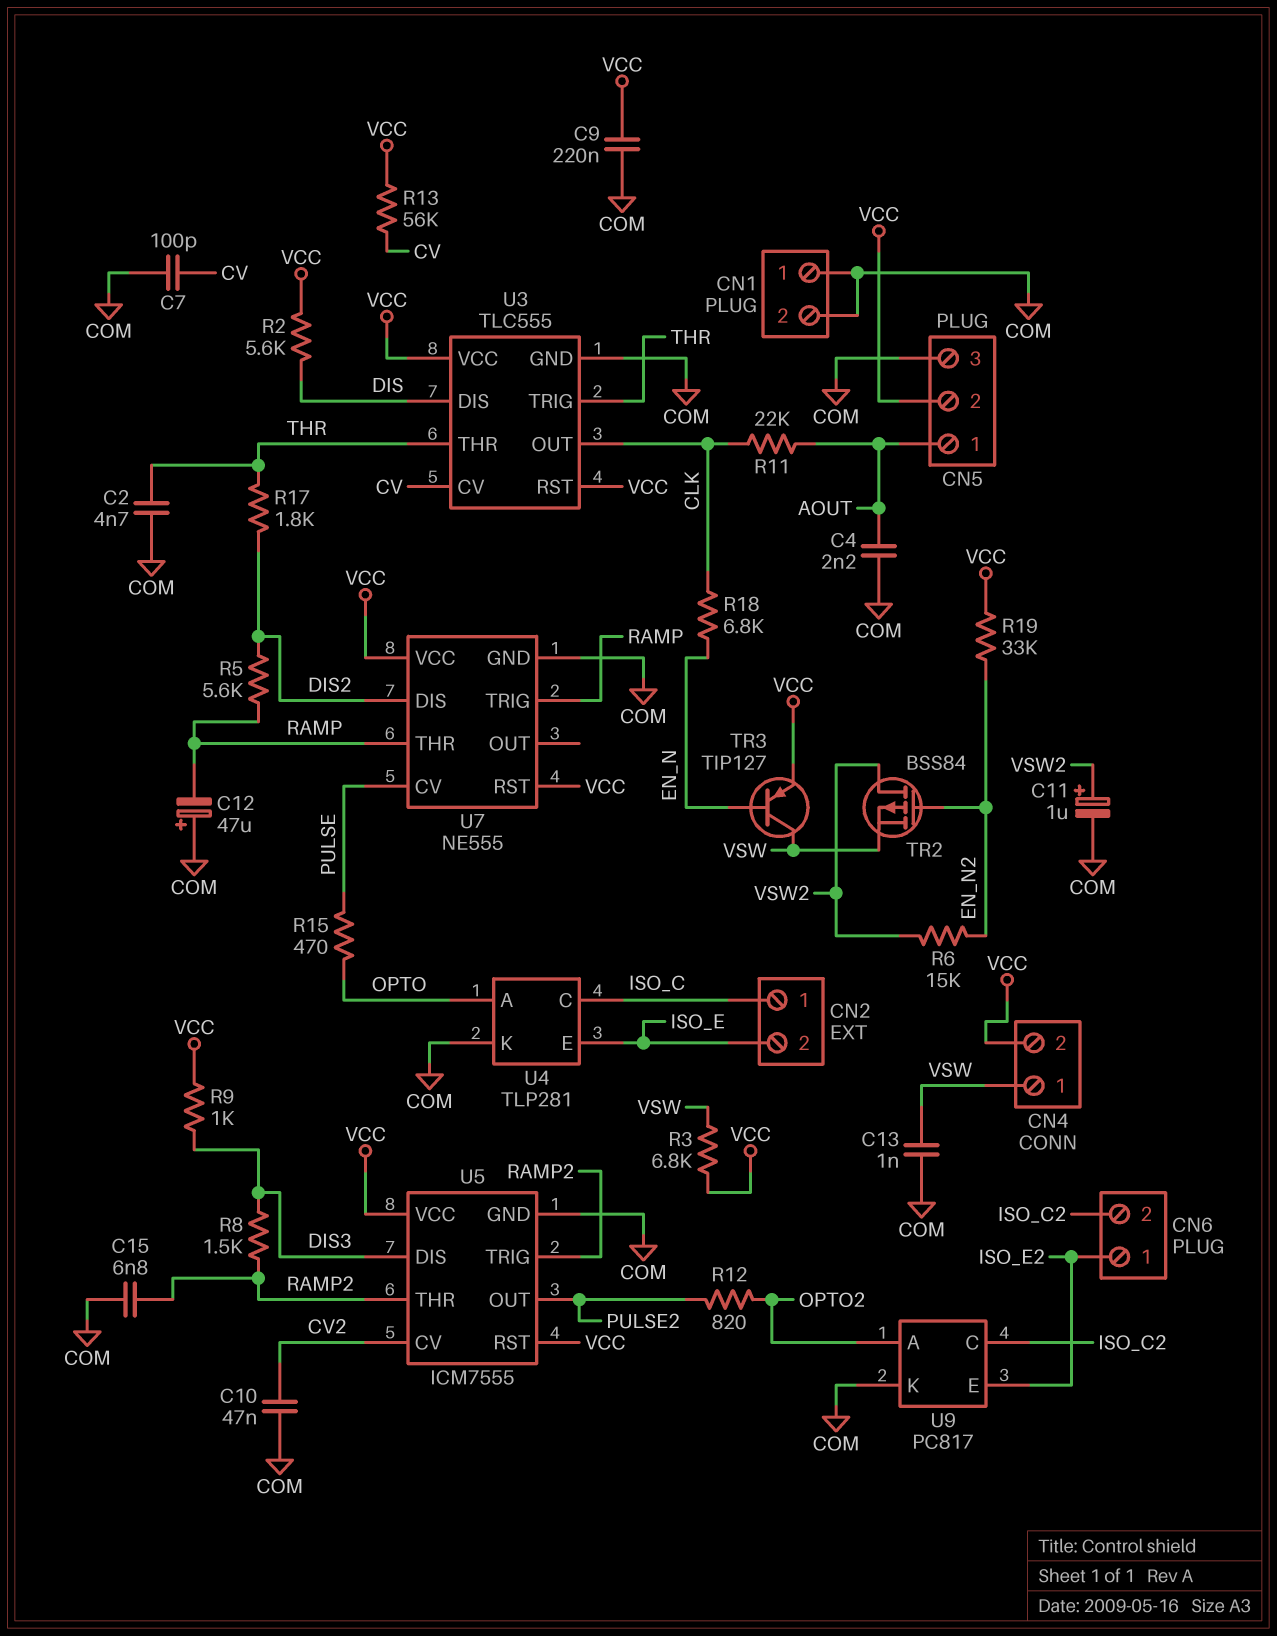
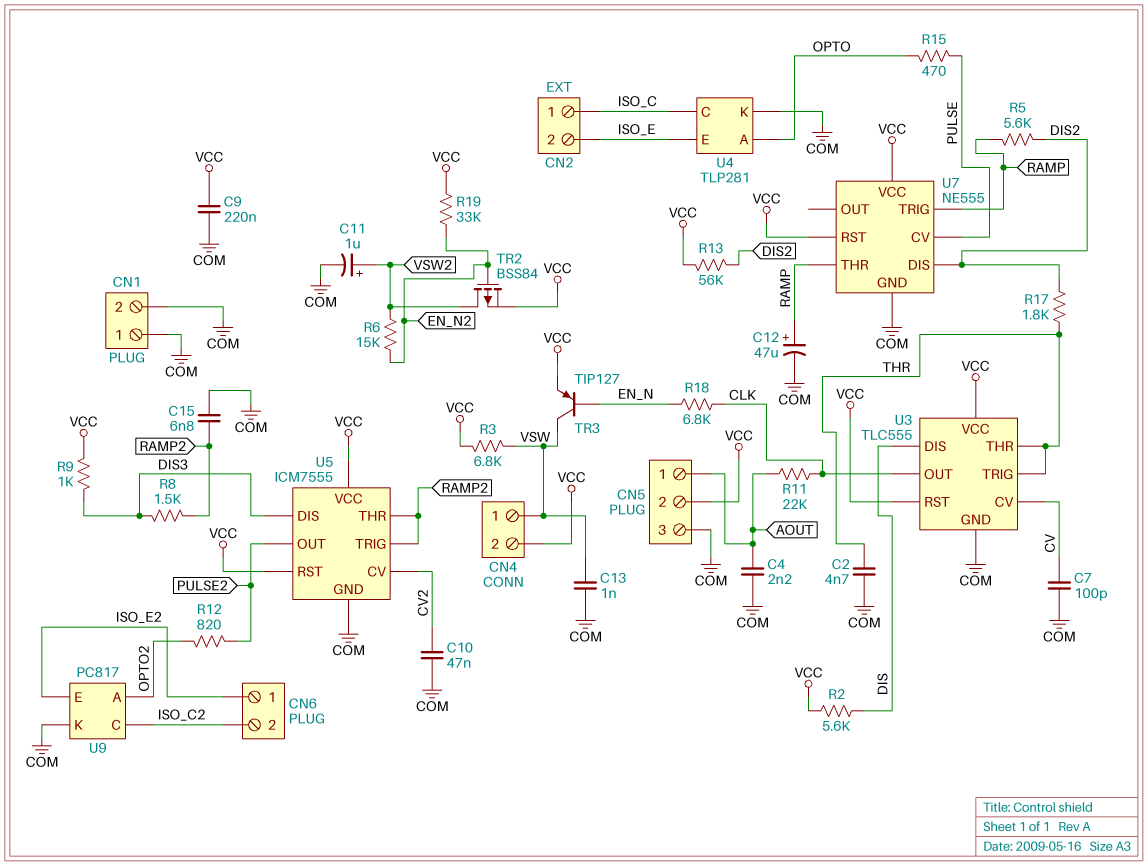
C12: 47uF (plus COM, minus RAMP) -> 47uF (plus RAMP, minus COM)
R13: 56k (CV, VCC) -> 56k (DIS2, VCC)
TR2: PMOS BSS84 (G EN_N2, D VSW2, S VSW) -> PMOS BSS84 (G EN_N2, D VSW2, S VCC)

